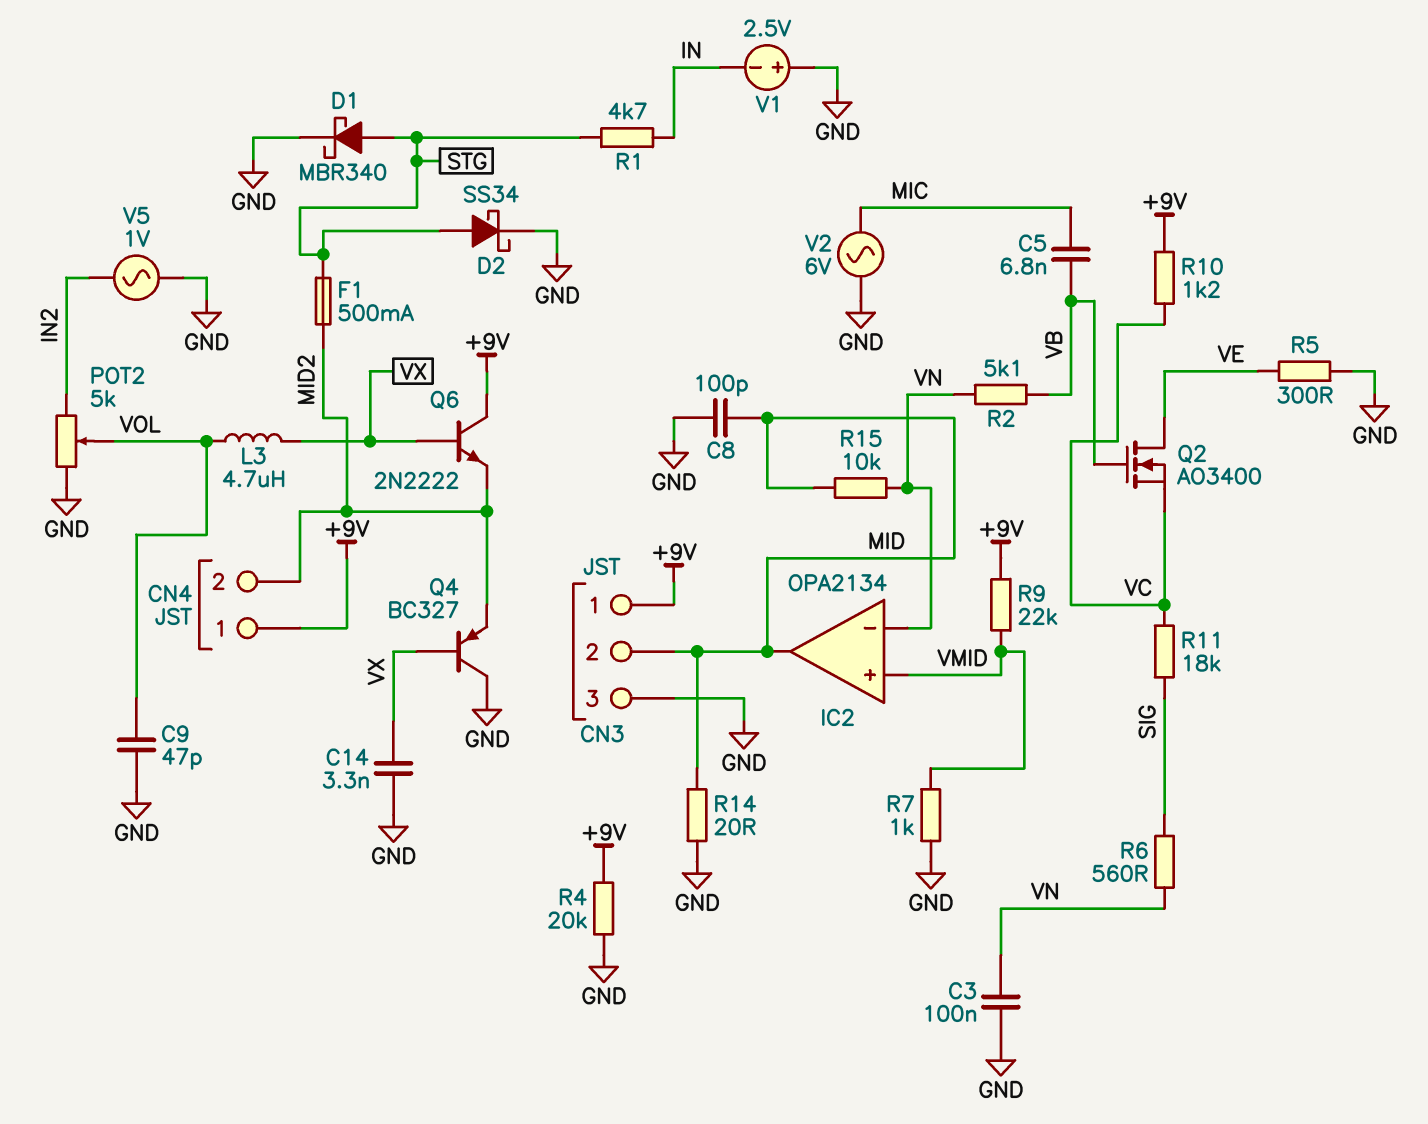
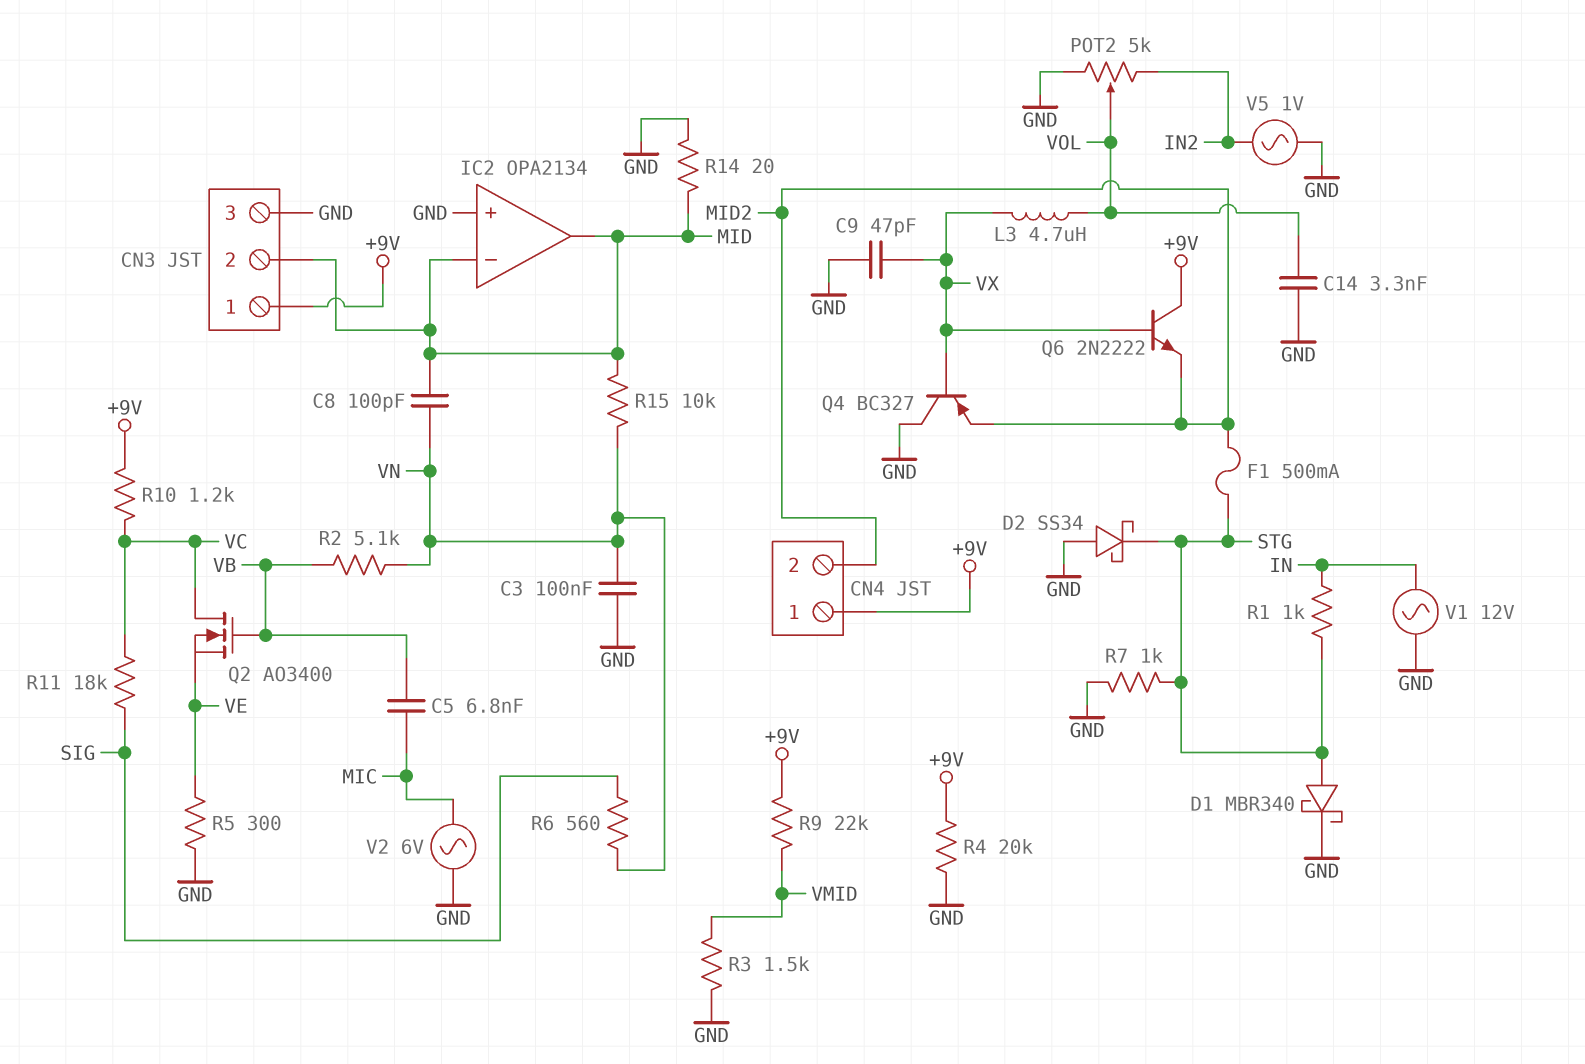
C8: 100pF (GND, MID) -> 100pF (MID, VN)
C9: 47pF (GND, VOL) -> 47pF (GND, VX)
C14: 3.3nF (GND, VX) -> 3.3nF (GND, VOL)
D2: schottky SS34 (A STG, K GND) -> schottky SS34 (A GND, K STG)
IC2 pin in+: VMID -> GND
IC2 pin in-: VN -> MID
Q2: NMOS AO3400 (G VB, D VE, S VC) -> NMOS AO3400 (G VB, D VC, S VE)
R1: 4.7k (IN, STG) -> 1k (IN, STG)
R3: none -> 1.5k (GND, VMID)
R7: 1k (GND, VMID) -> 1k (GND, STG)
V1: 2.5V (plus GND, minus IN) -> AC 12V (GND, IN)

